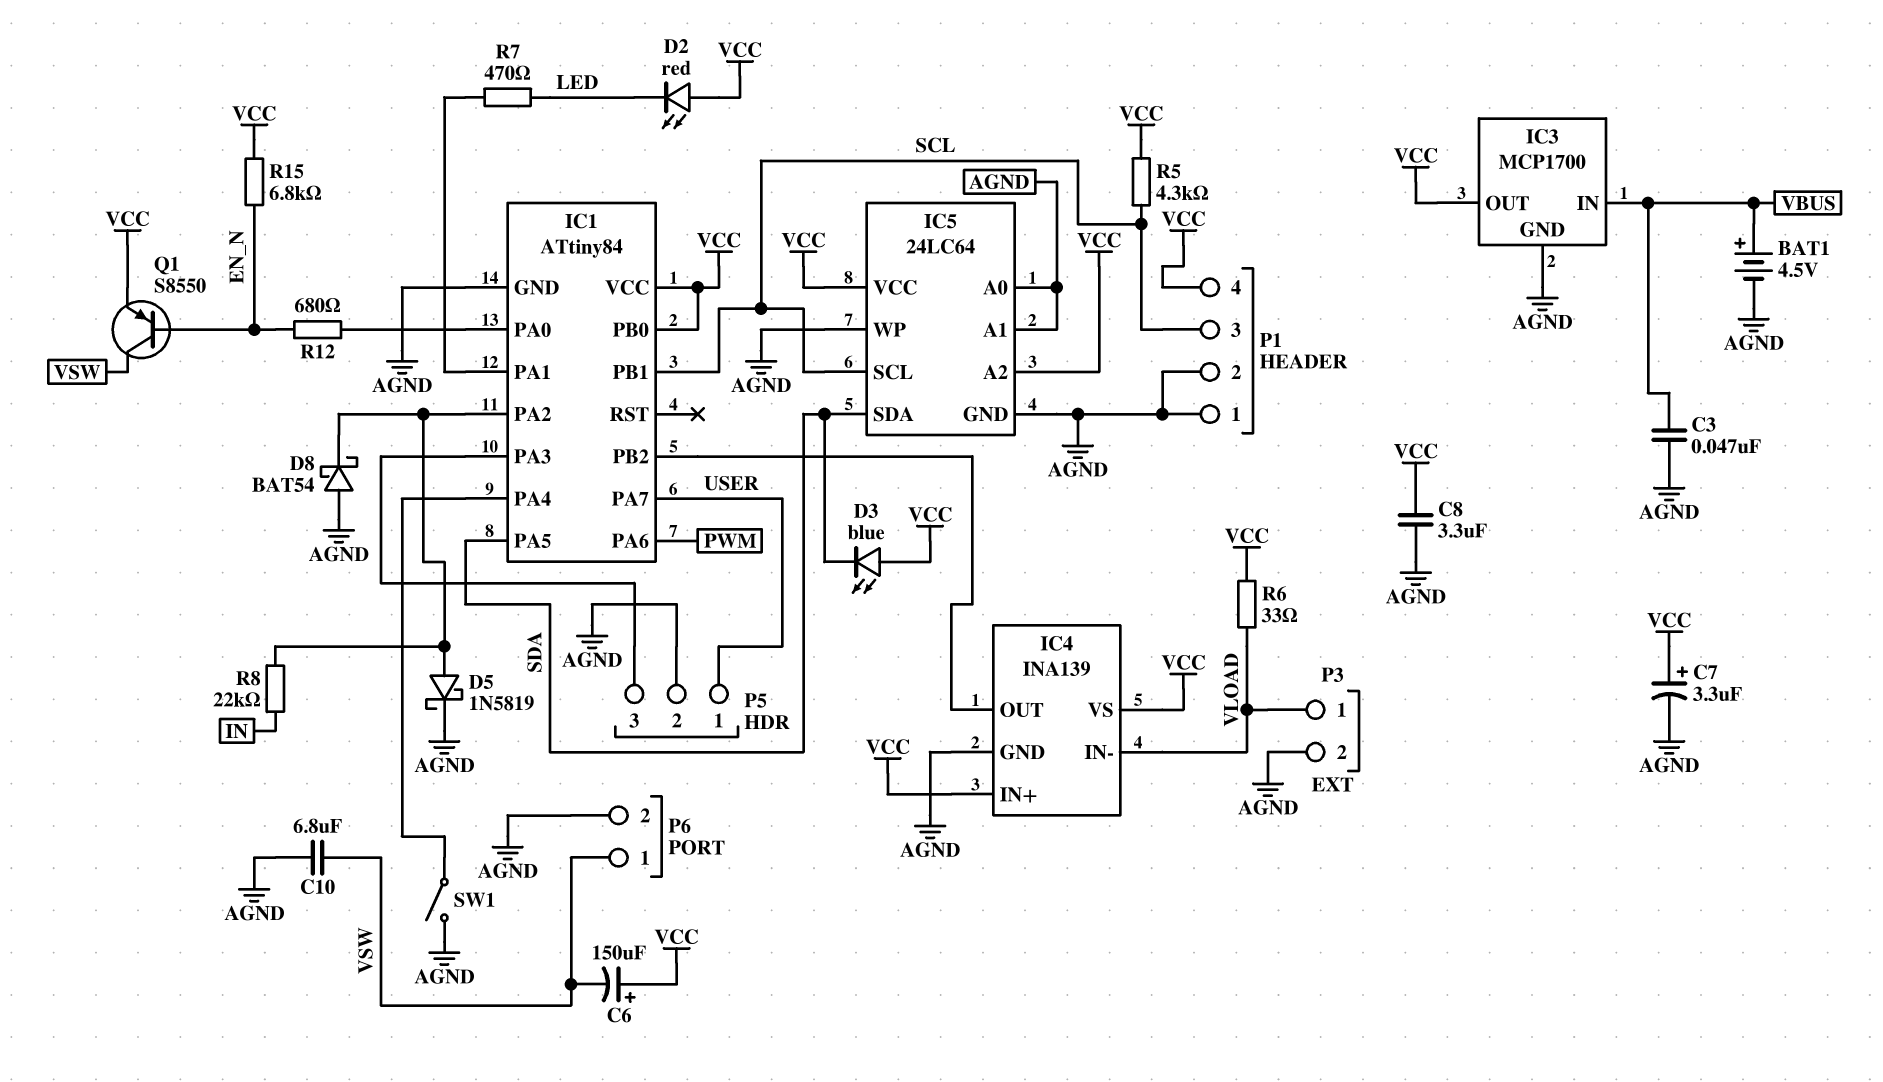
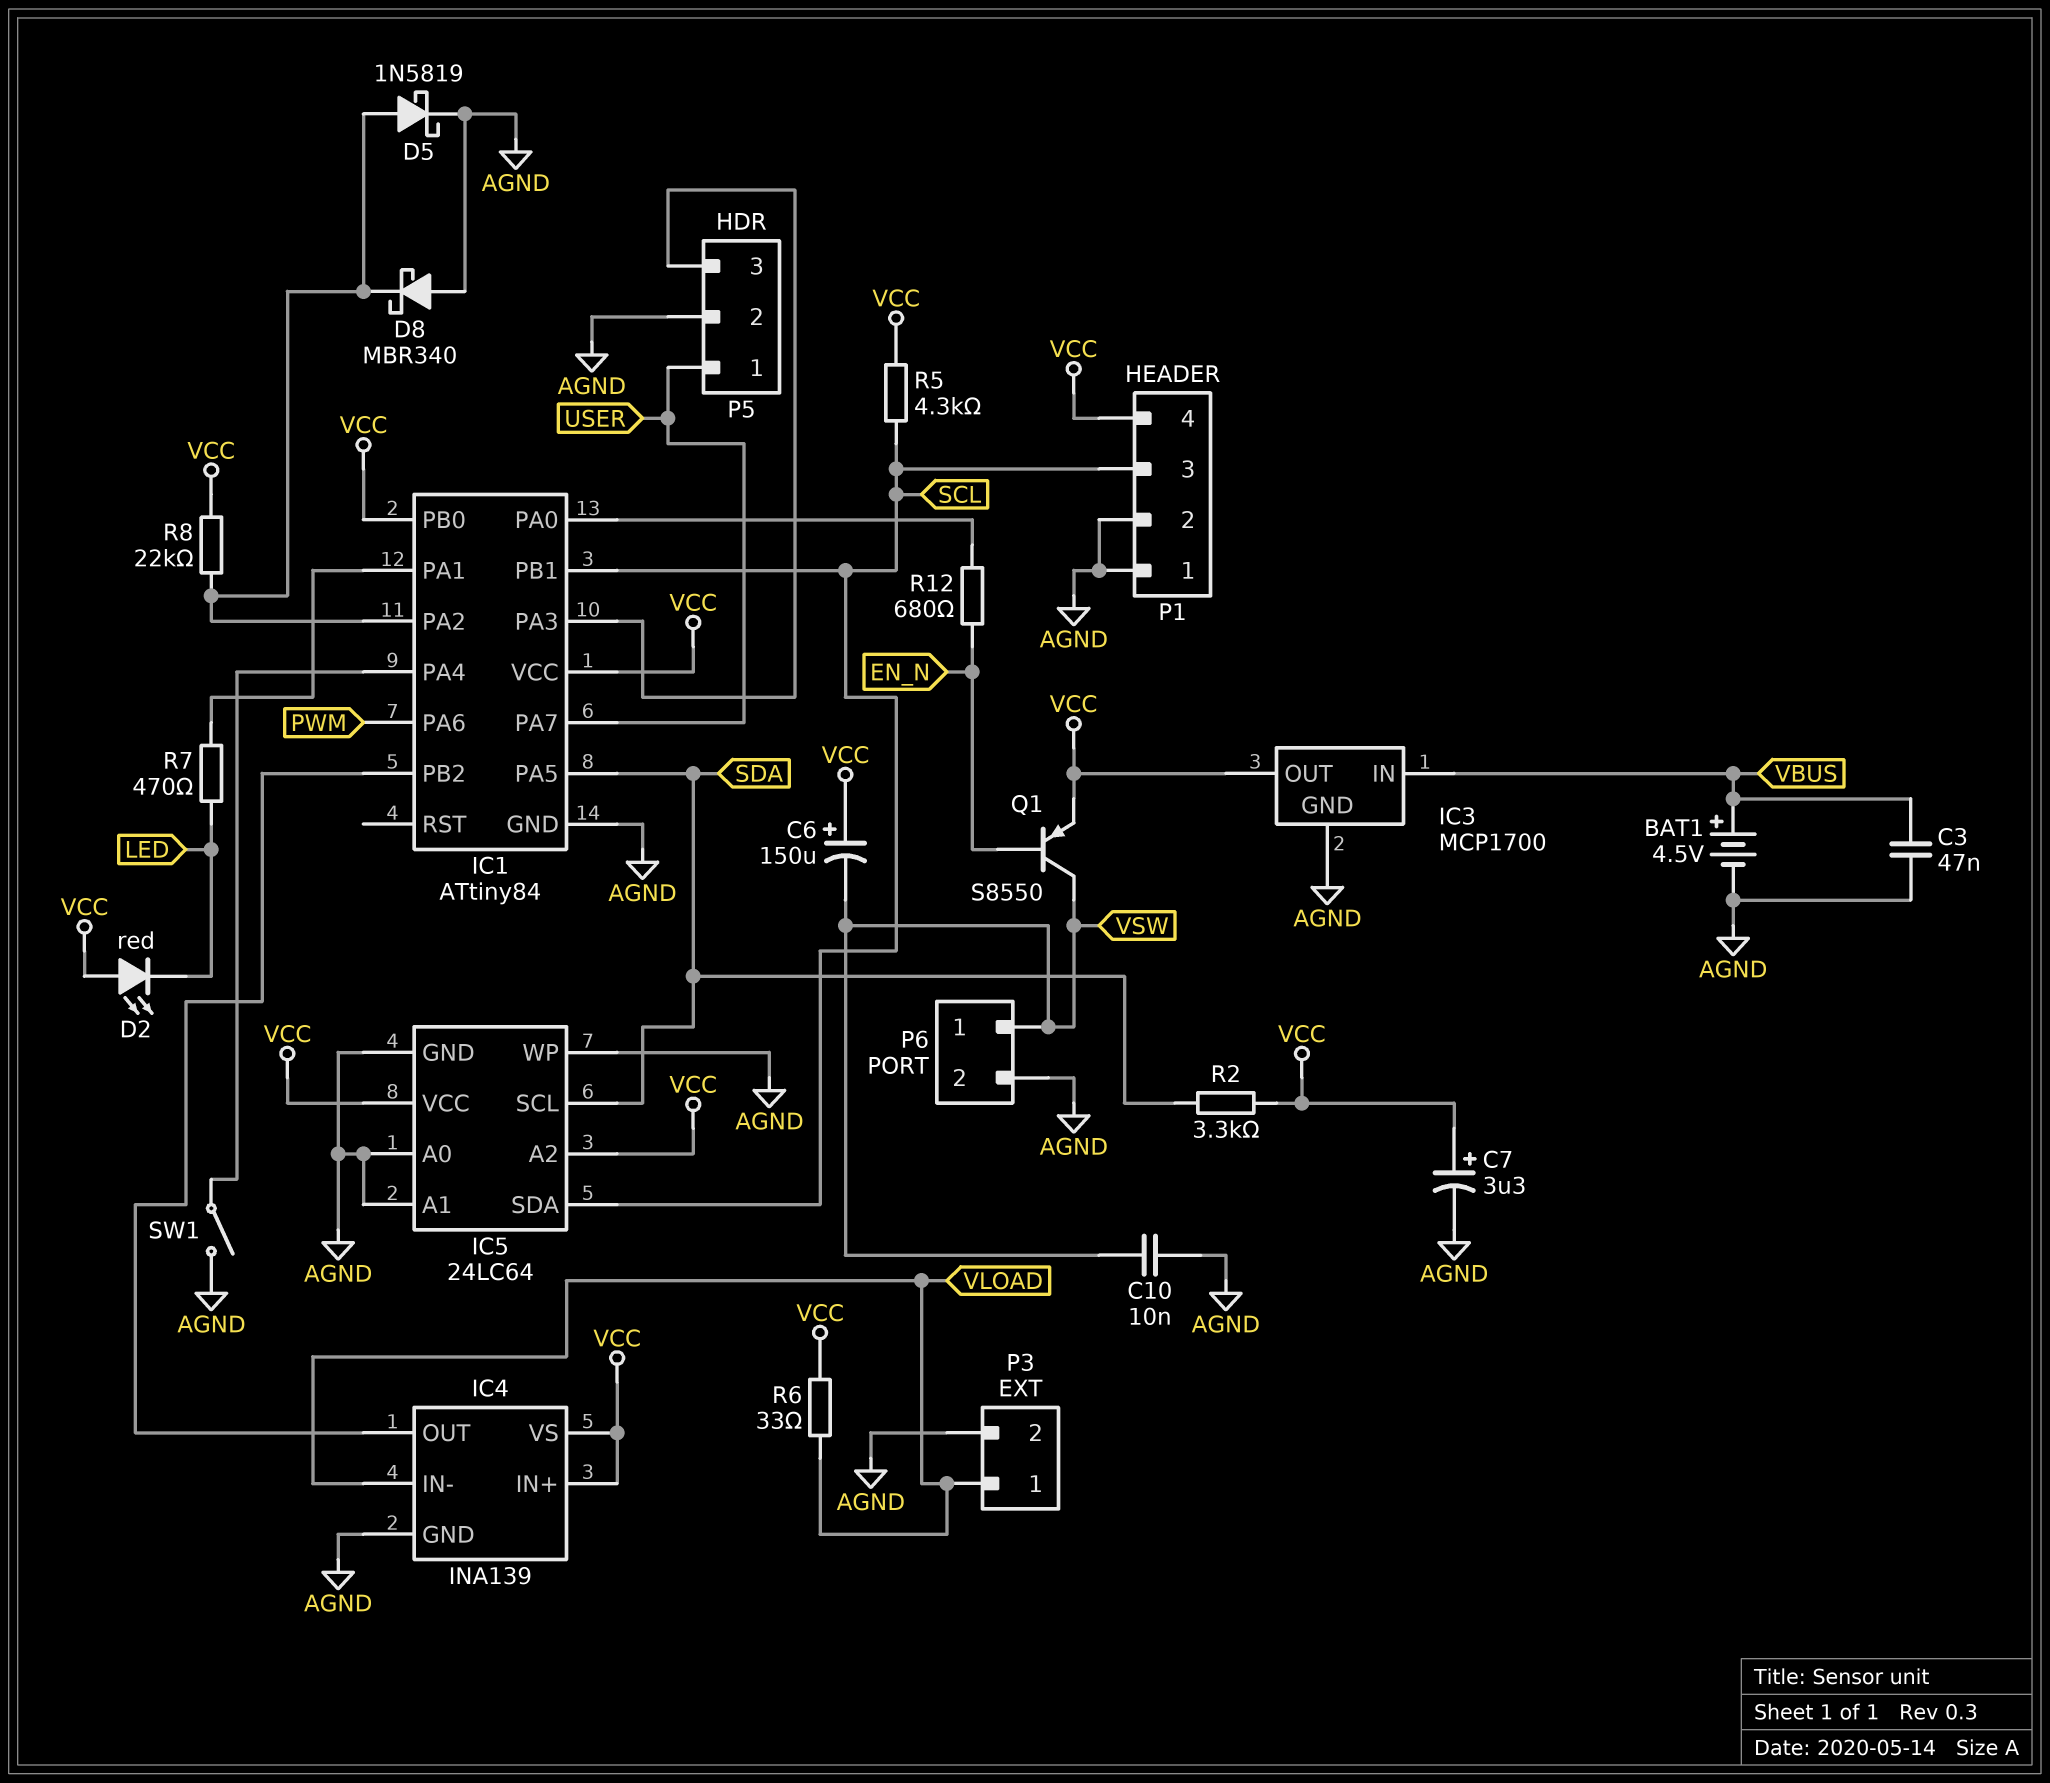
C8: 3.3uF (AGND, VCC) -> none
C10: 6.8uF (AGND, VSW) -> 10nF (AGND, VSW)
D3: LED blue (A VCC, K SDA) -> none
D8: schottky BAT54 (A AGND, K IC1/PA2) -> schottky MBR340 (A AGND, K IC1/PA2)
IC5 pin SCL: SCL -> SDA
IC5 pin SDA: SDA -> SCL
R2: none -> 3.3k (SDA, VCC)
R8: 22k (IC1/PA2, IN) -> 22k (IC1/PA2, VCC)
R15: 6.8k (EN_N, VCC) -> none

